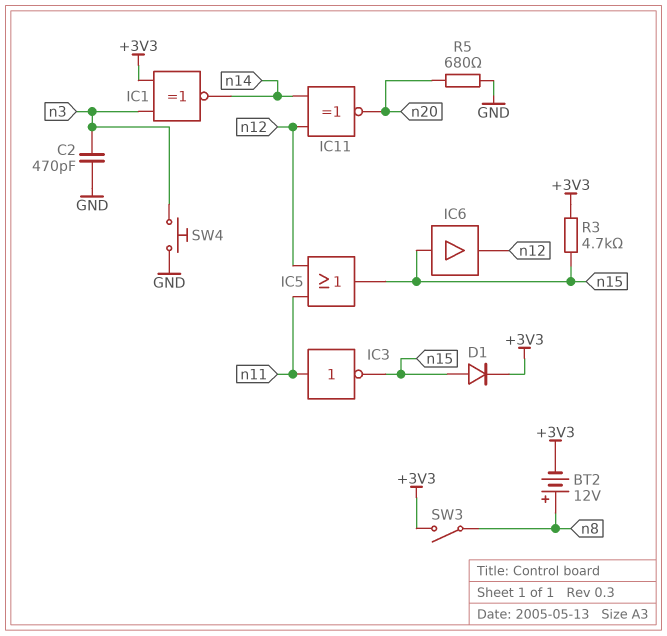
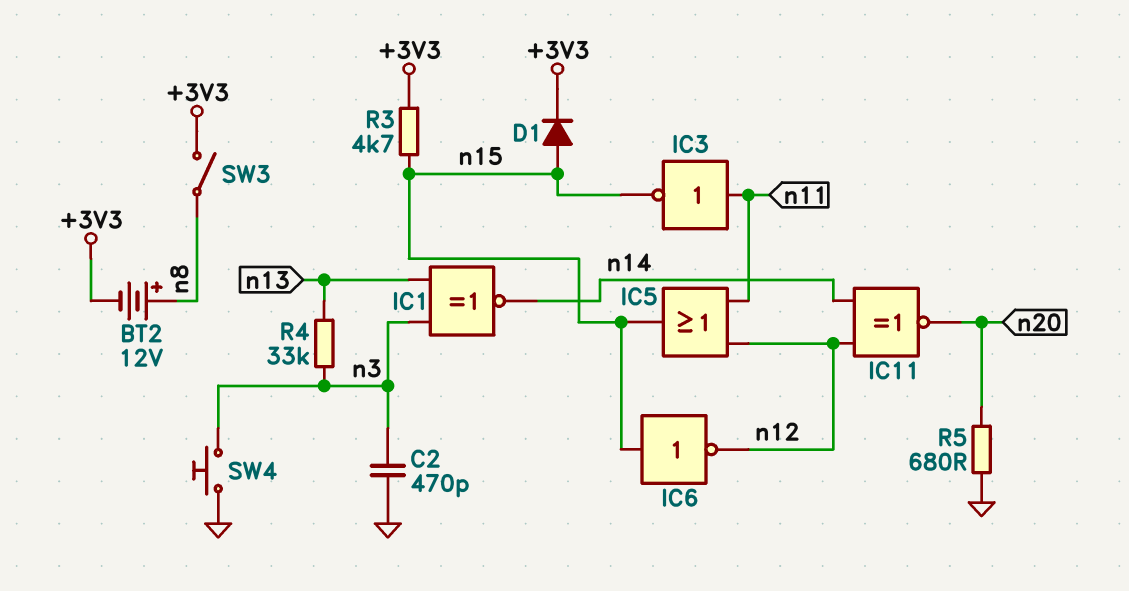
IC1: XNOR (in +3V3, in n3, out n14) -> XNOR (in n3, in n13, out n14)
IC6: buffer (in n15, out n12) -> NOT (in n15, out n12)
R4: none -> 33k (n3, n13)

